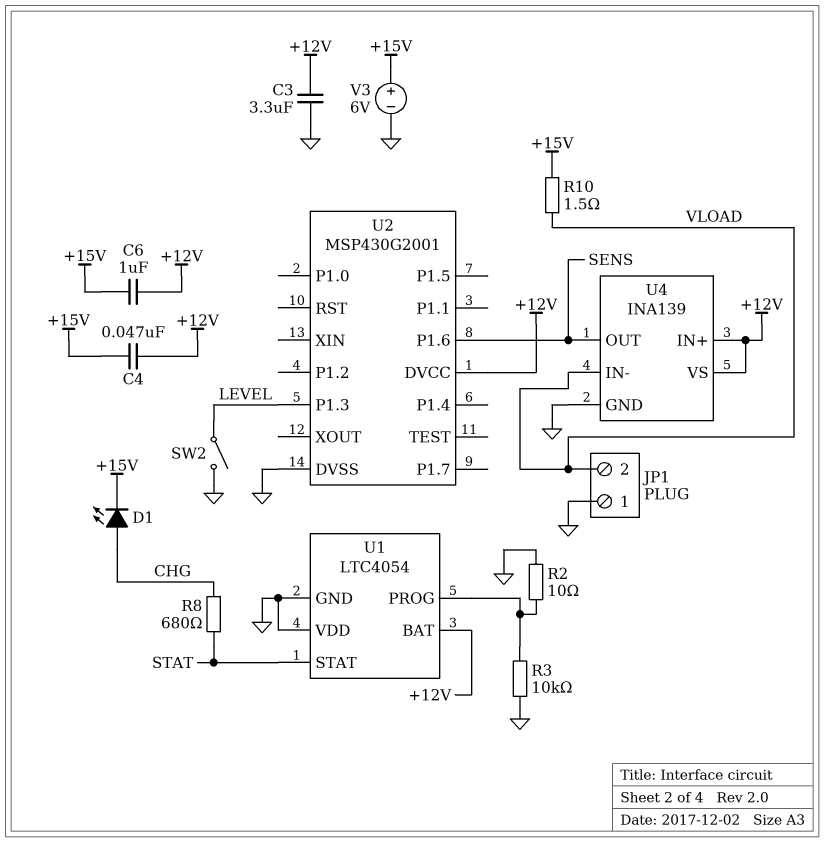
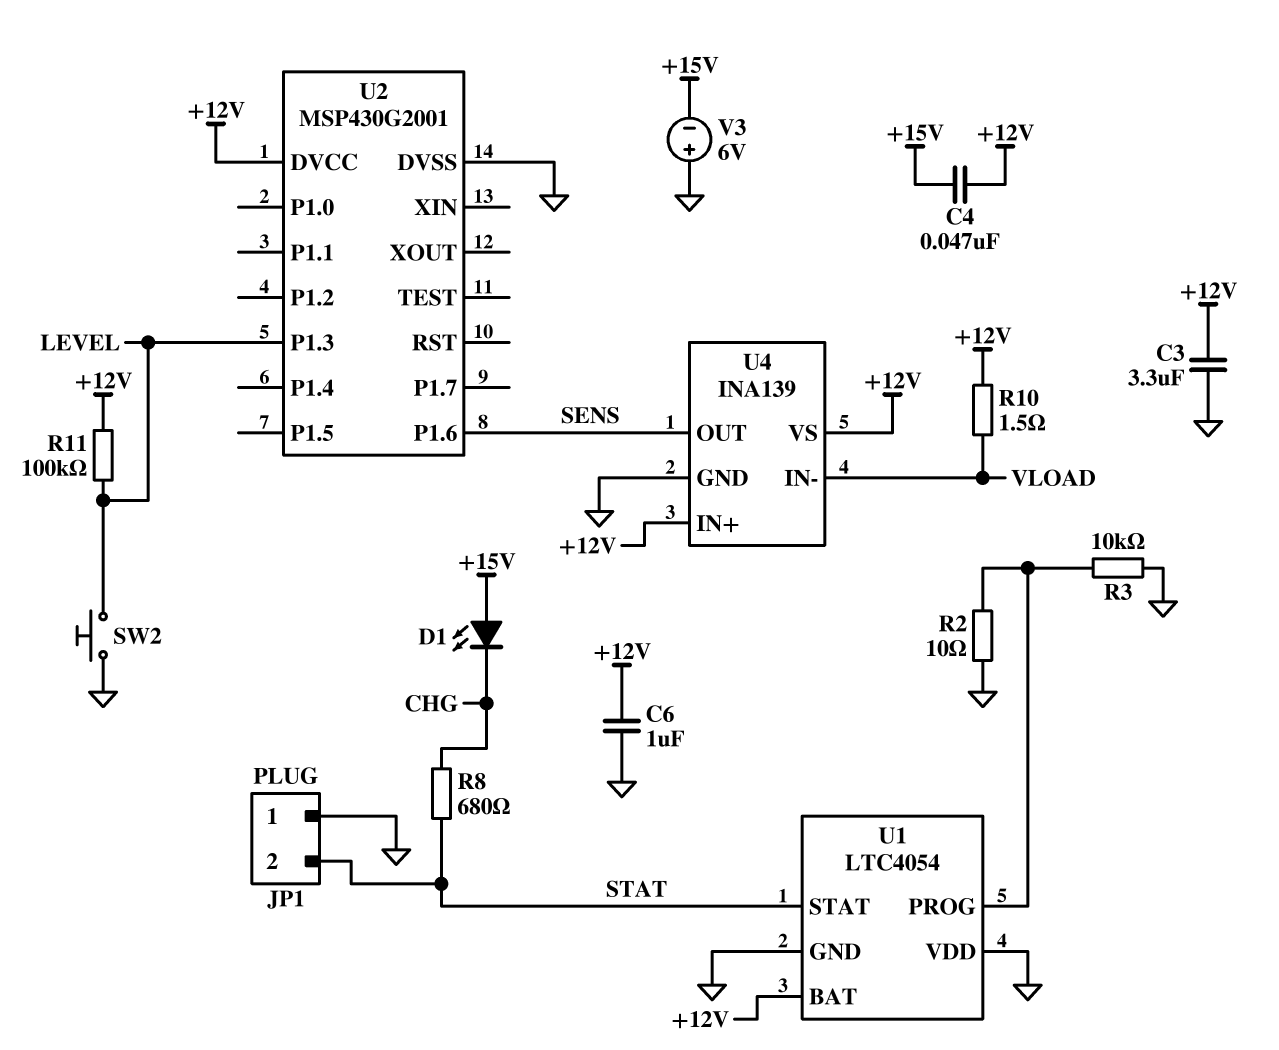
C6: 1uF (+12V, +15V) -> 1uF (+12V, GND)
D1: LED (A CHG, K +15V) -> LED (A +15V, K CHG)
JP1 pin 2: VLOAD -> STAT
R10: 1.5 (+15V, VLOAD) -> 1.5 (+12V, VLOAD)
R11: none -> 100k (+12V, LEVEL)
SW2: switch (GND, LEVEL) -> button (GND, LEVEL)
V3: 6V (plus +15V, minus GND) -> 6V (plus GND, minus +15V)

